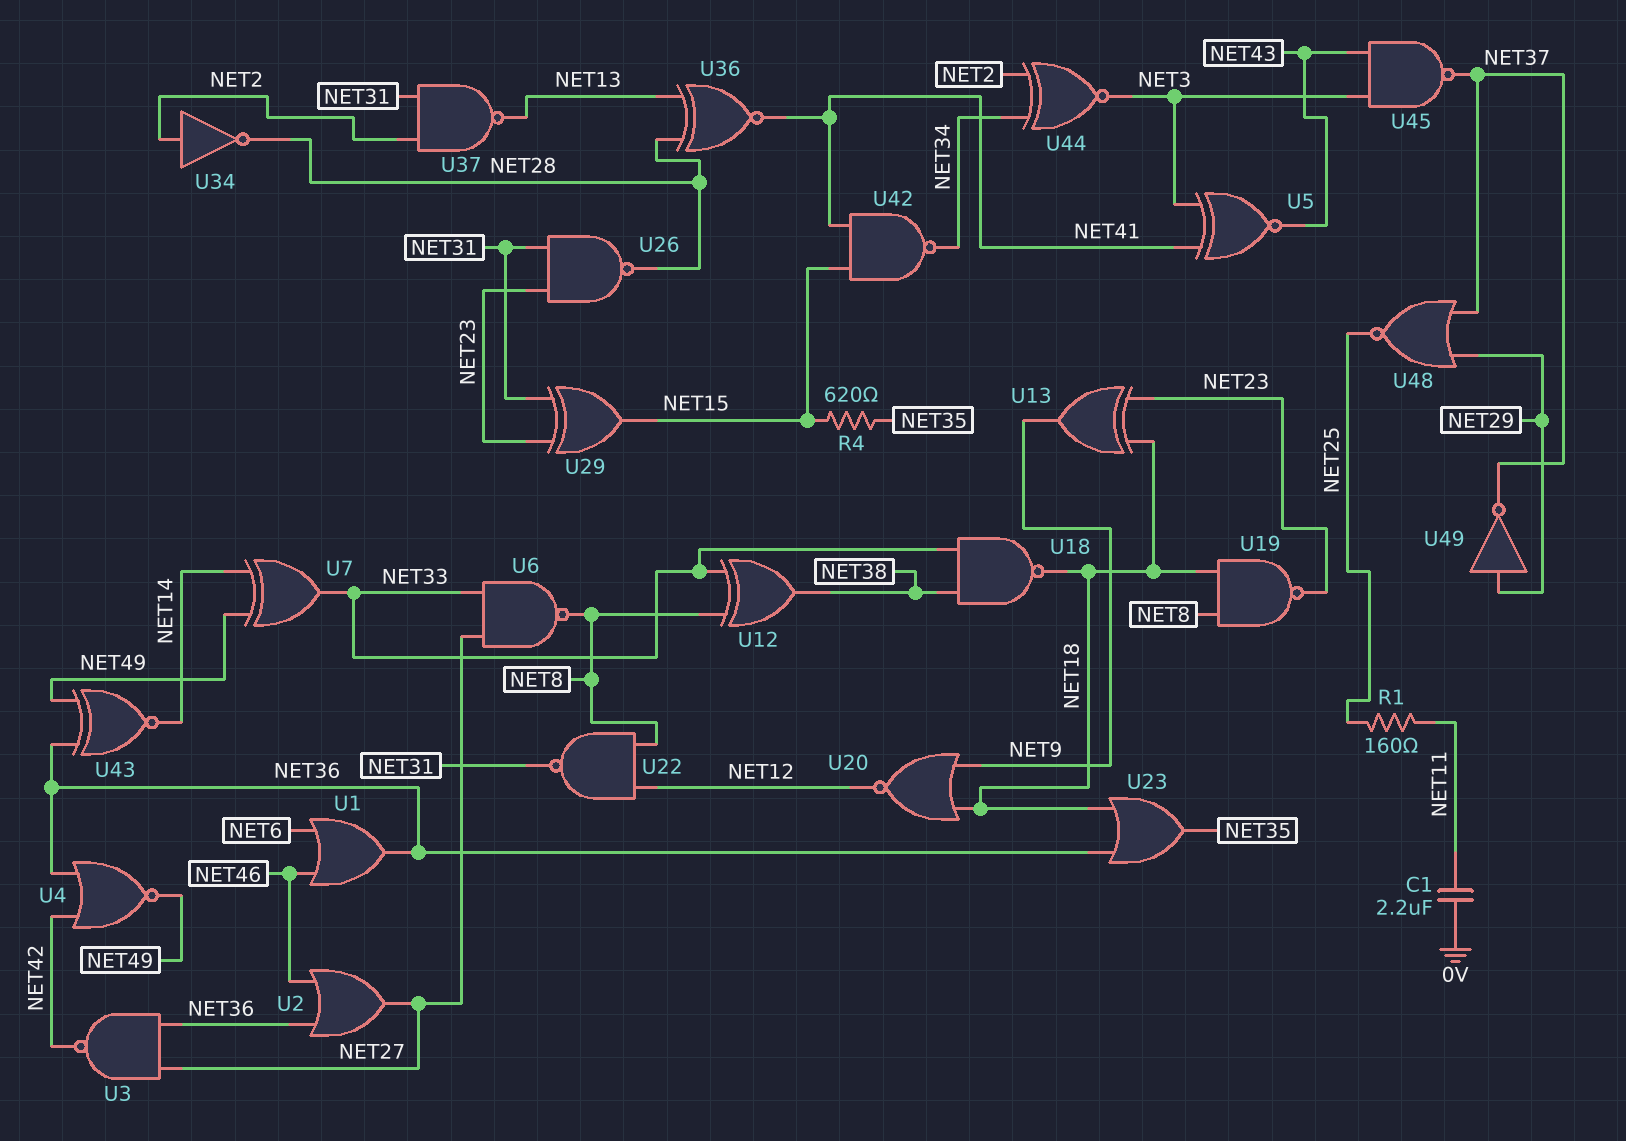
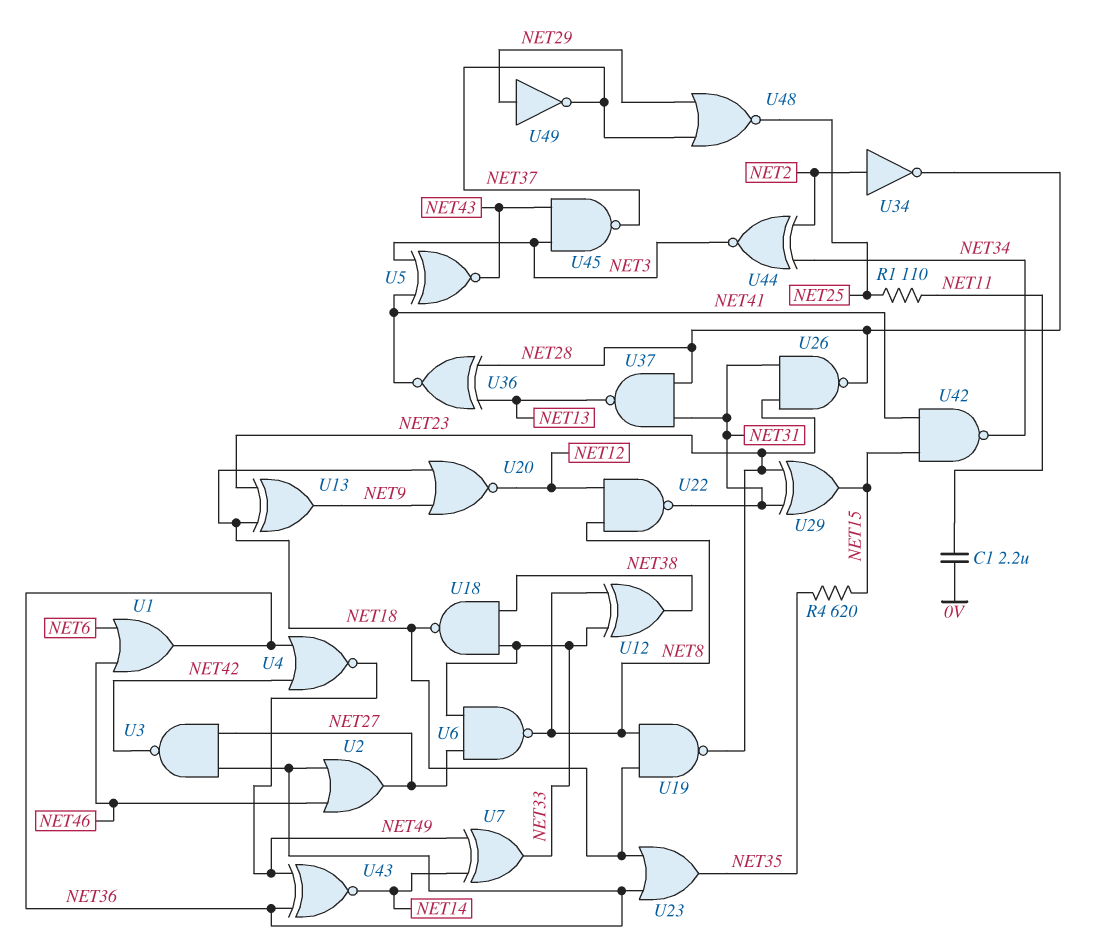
R1: 160 (NET11, NET25) -> 110 (NET11, NET25)
U37: NAND (in NET2, in NET31, out NET13) -> NAND (in NET28, in NET31, out NET13)

